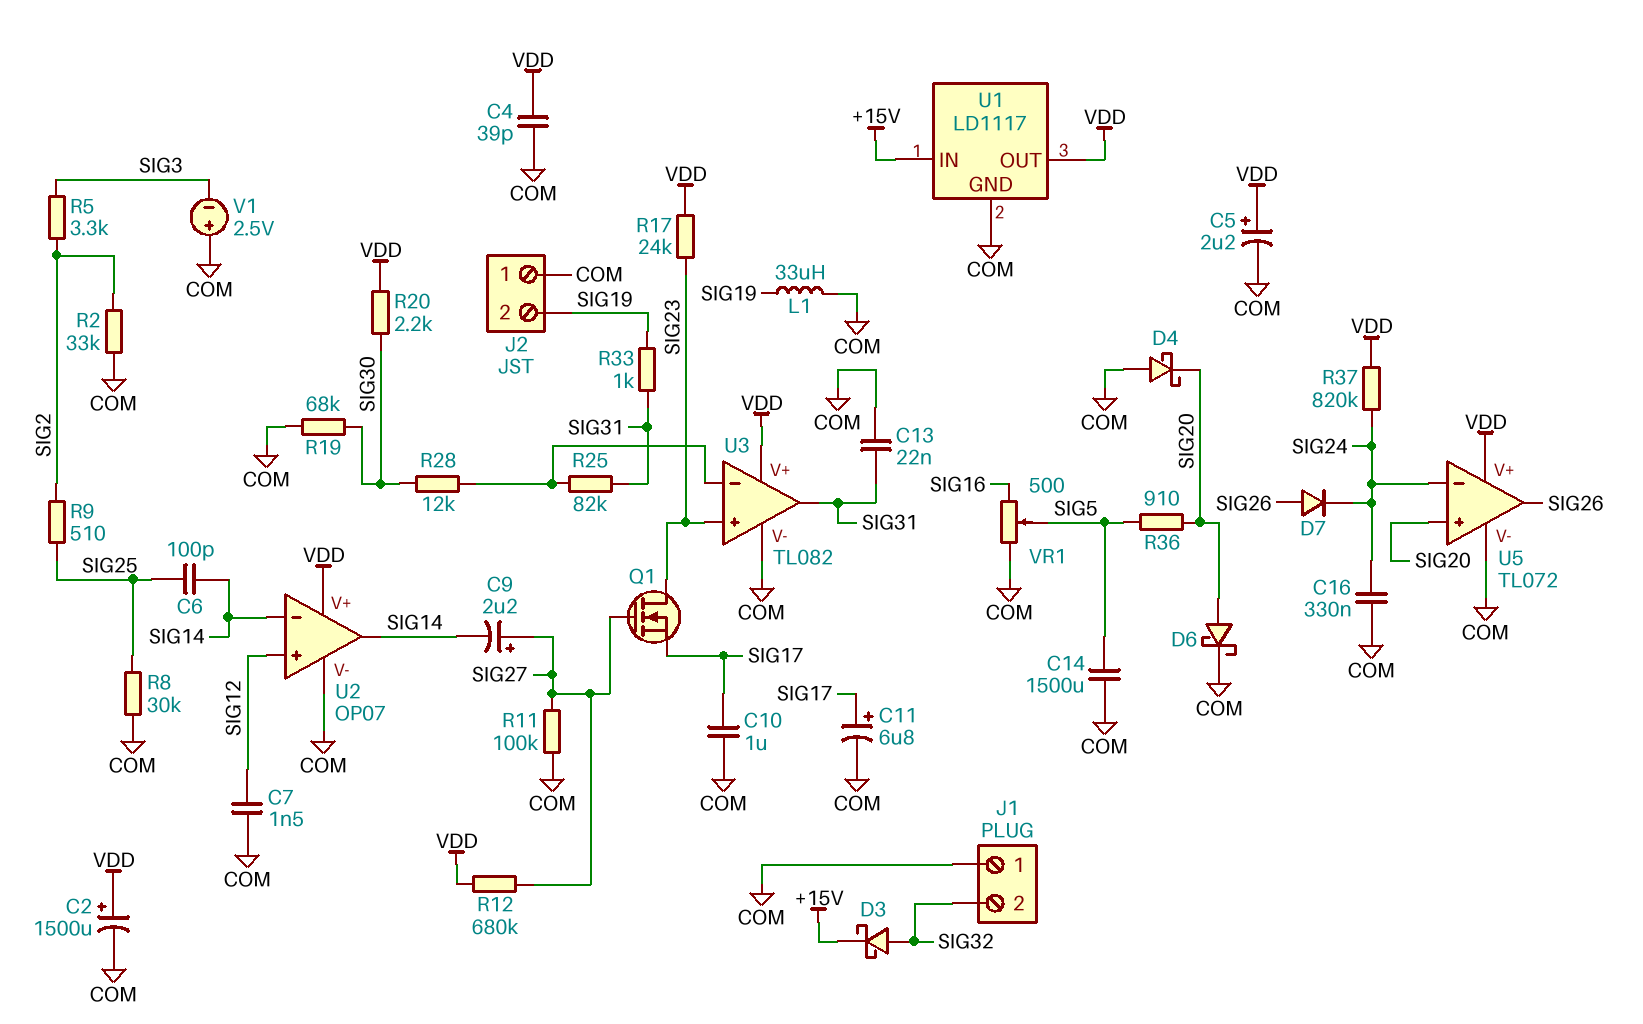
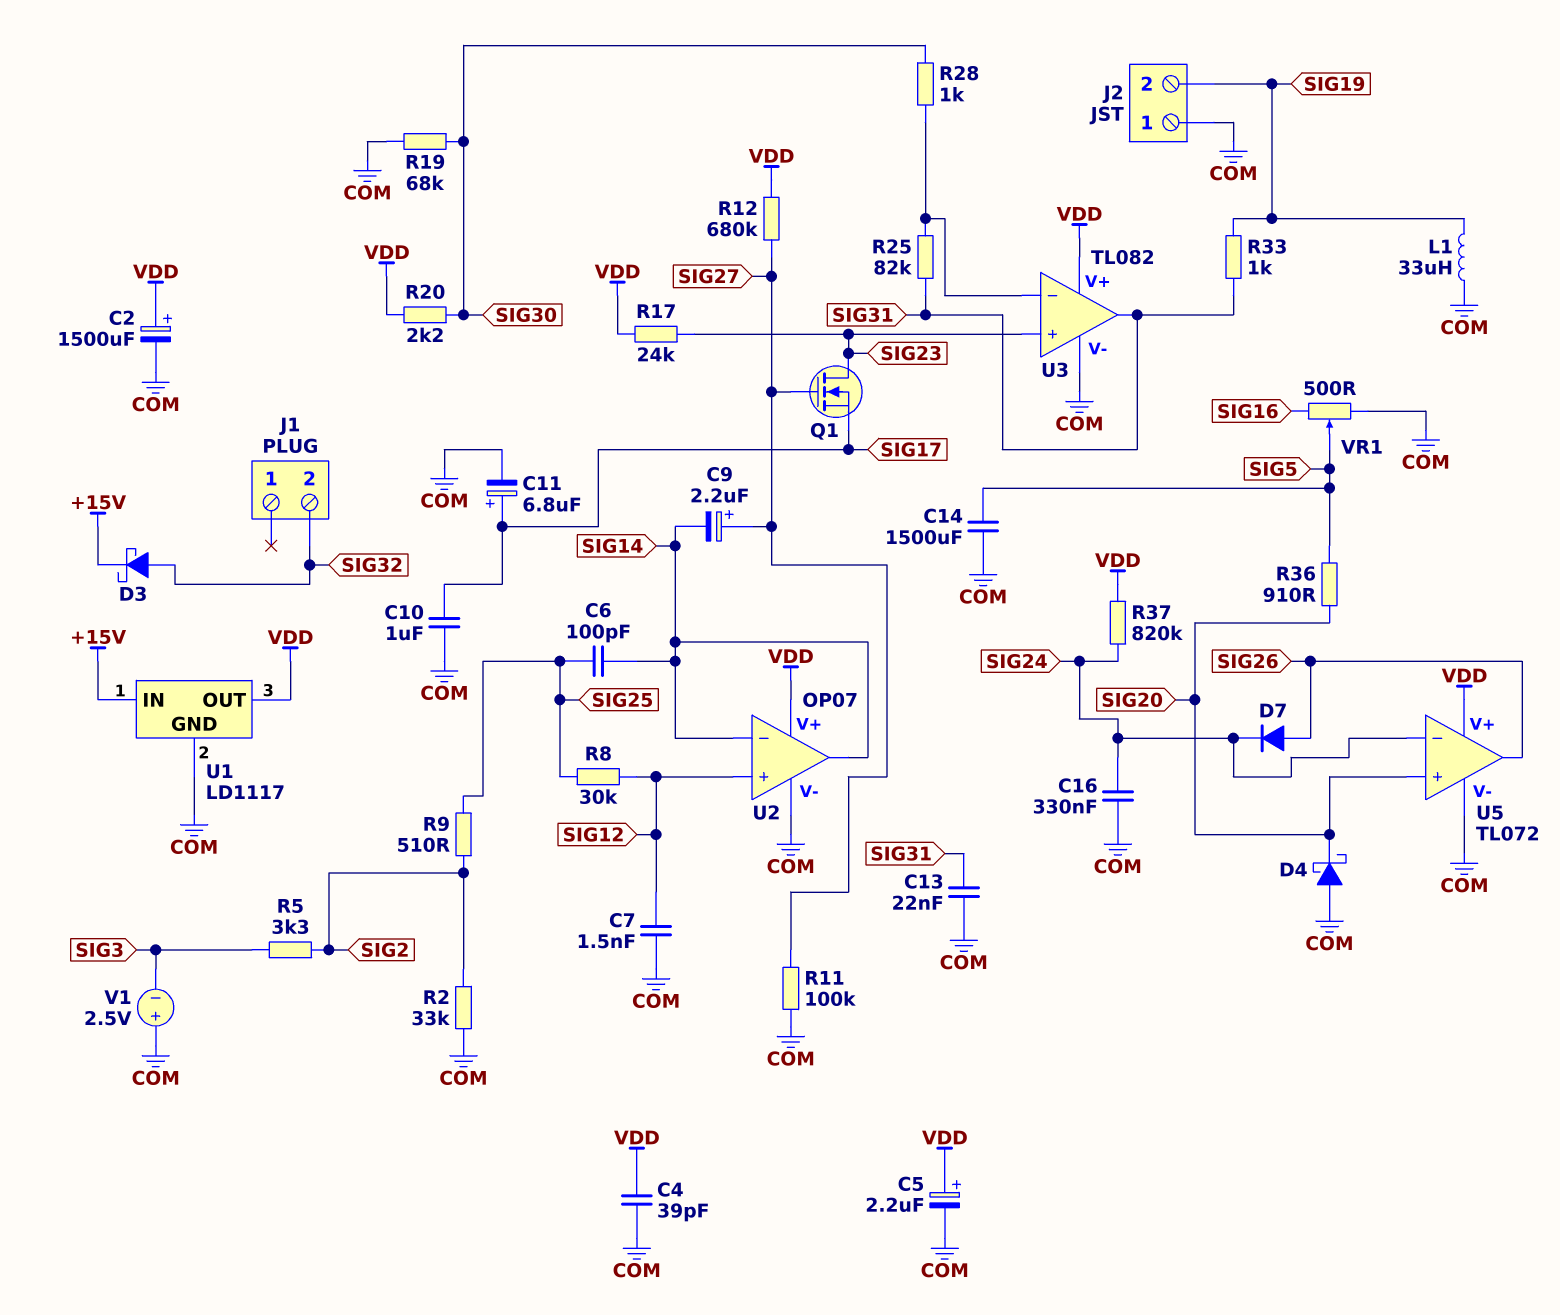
D6: schottky (A SIG20, K COM) -> none
J1 pin 1: COM -> none
R8: 30k (COM, SIG25) -> 30k (SIG12, SIG25)
R28: 12k (SIG30, U3/in-) -> 1k (SIG30, U3/in-)

